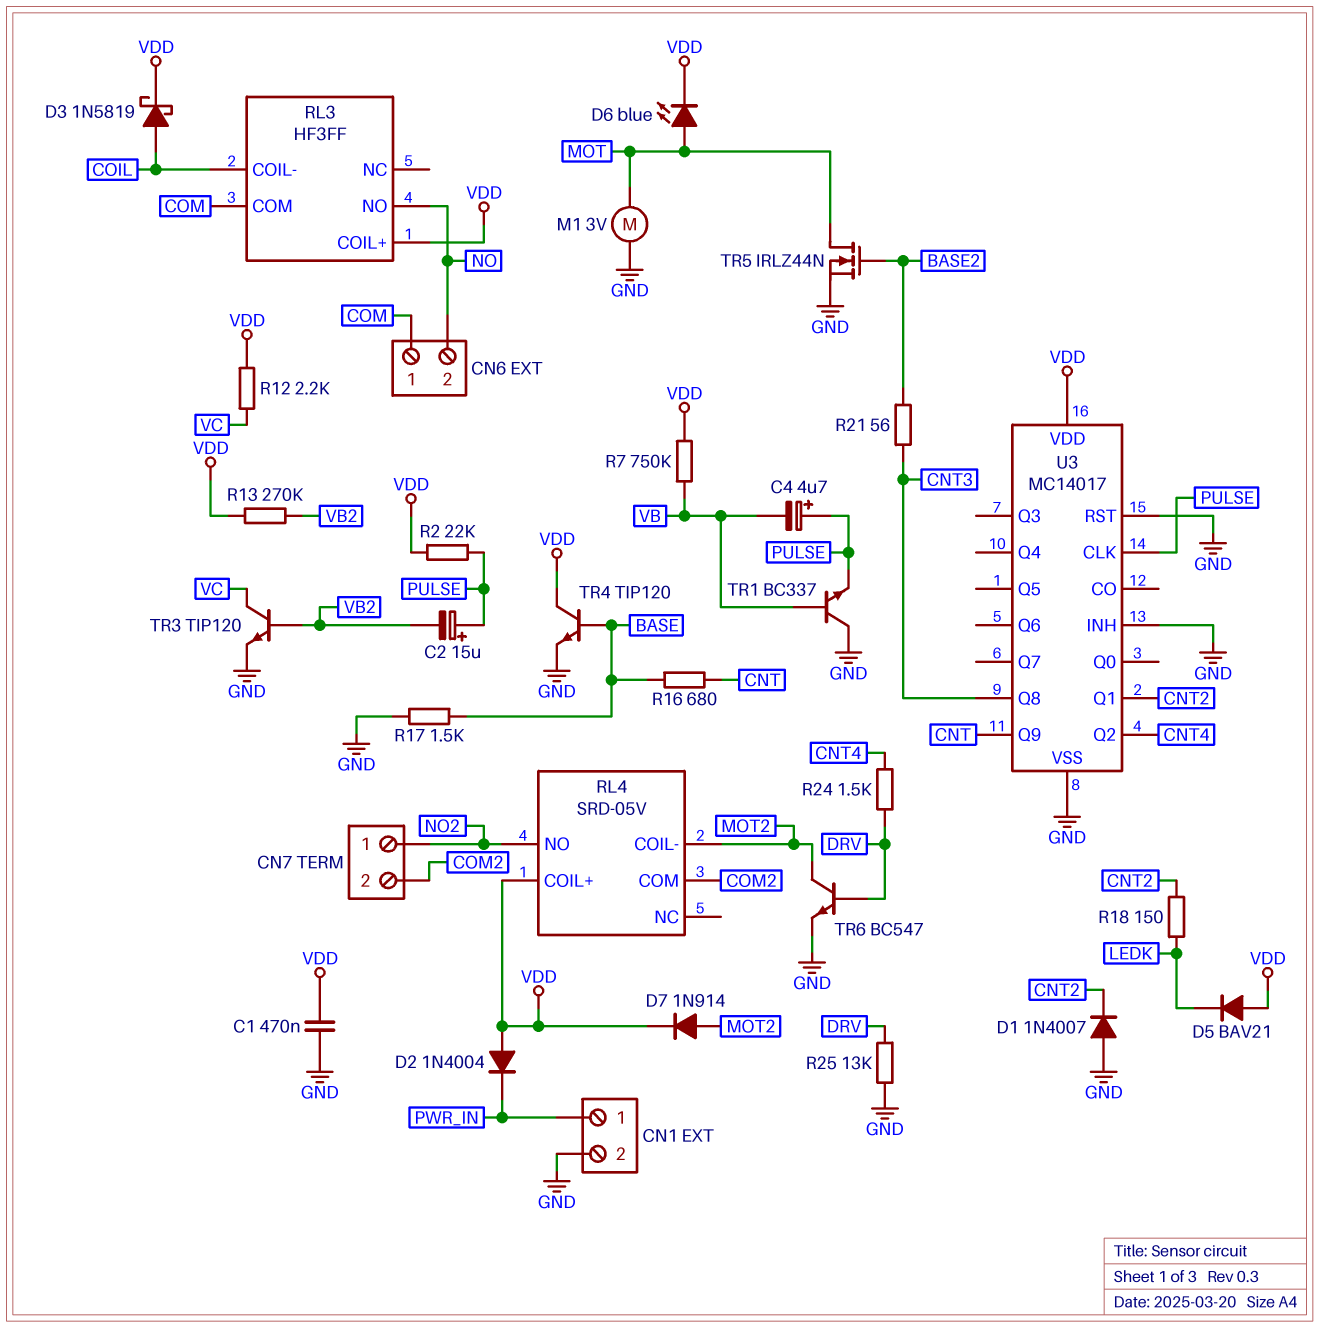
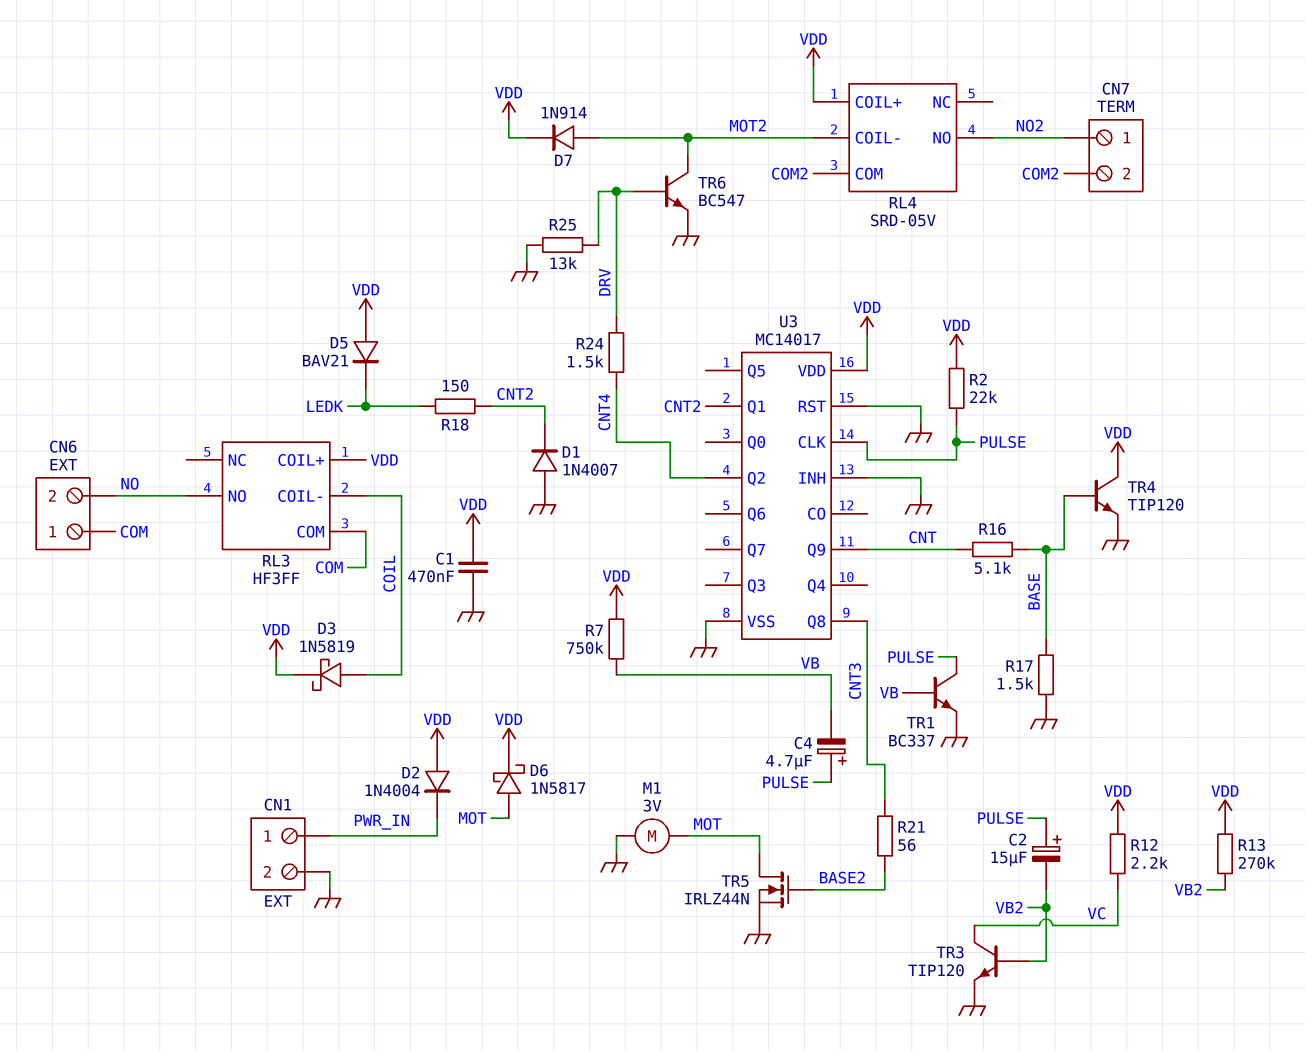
D6: LED blue (A MOT, K VDD) -> schottky 1N5817 (A MOT, K VDD)
R16: 680 (BASE, CNT) -> 5.1k (BASE, CNT)
TR1: NPN BC337 (B VB, C GND, E PULSE) -> NPN BC337 (B VB, C PULSE, E GND)

